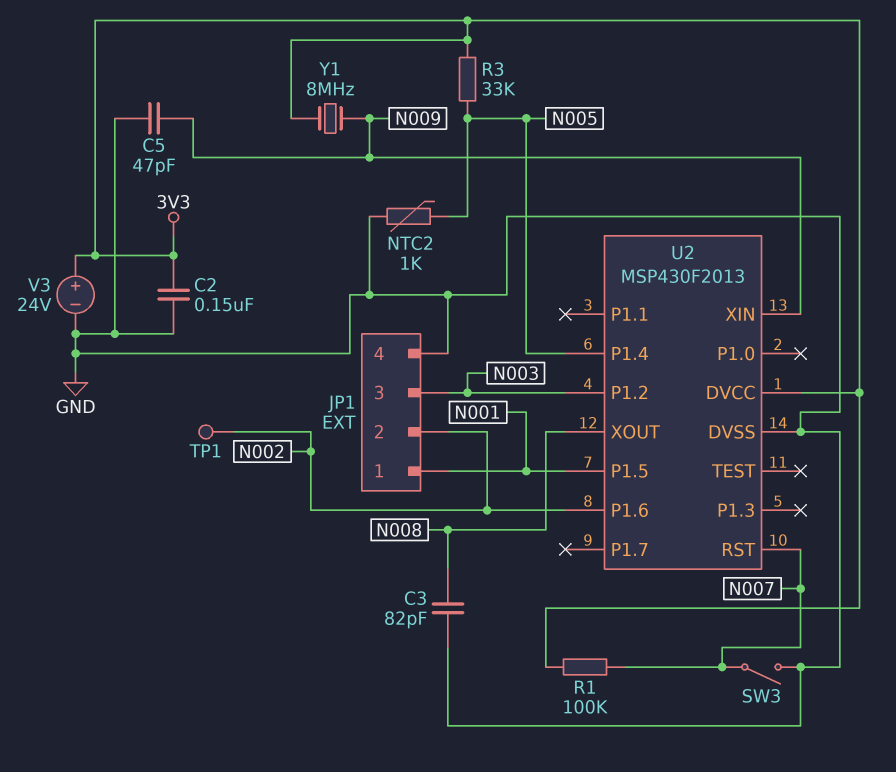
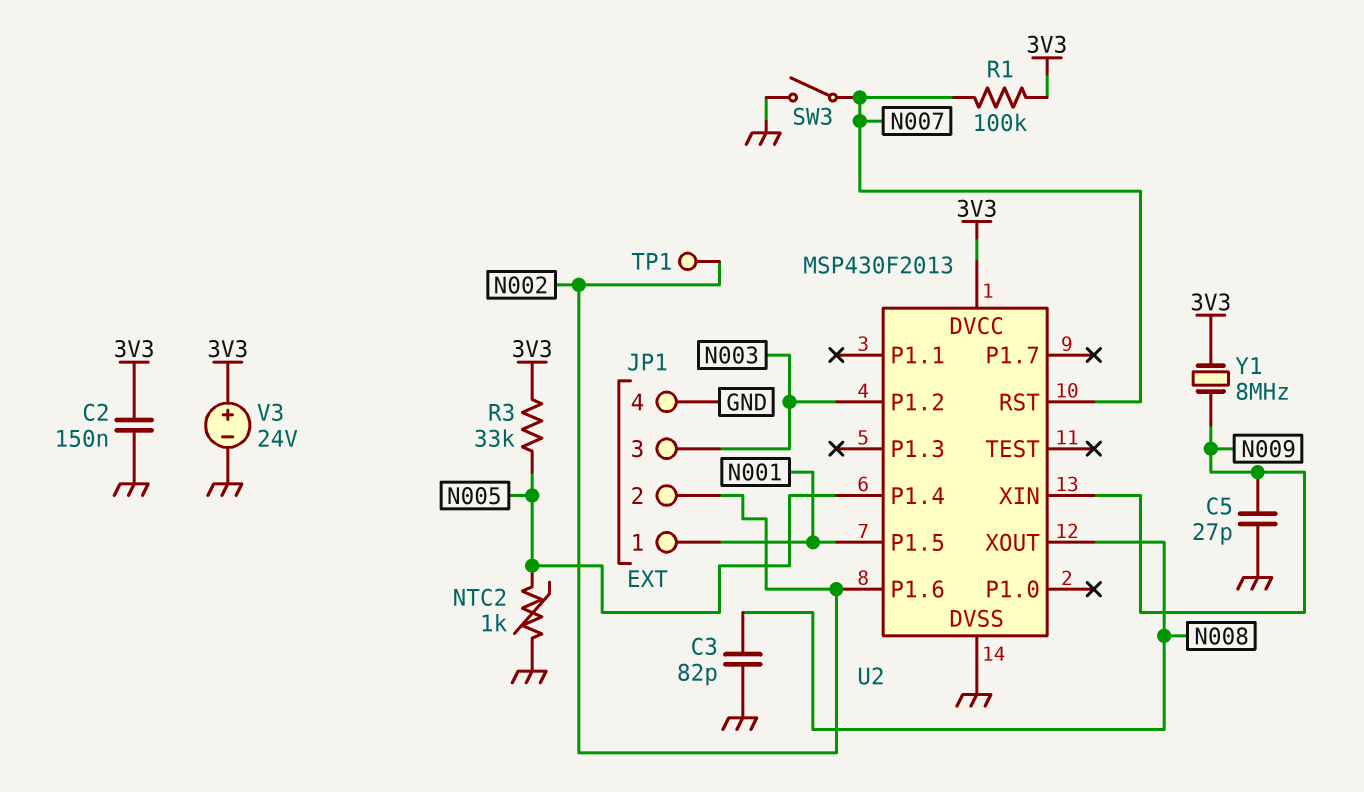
C5: 47pF (GND, N009) -> 27pF (GND, N009)

